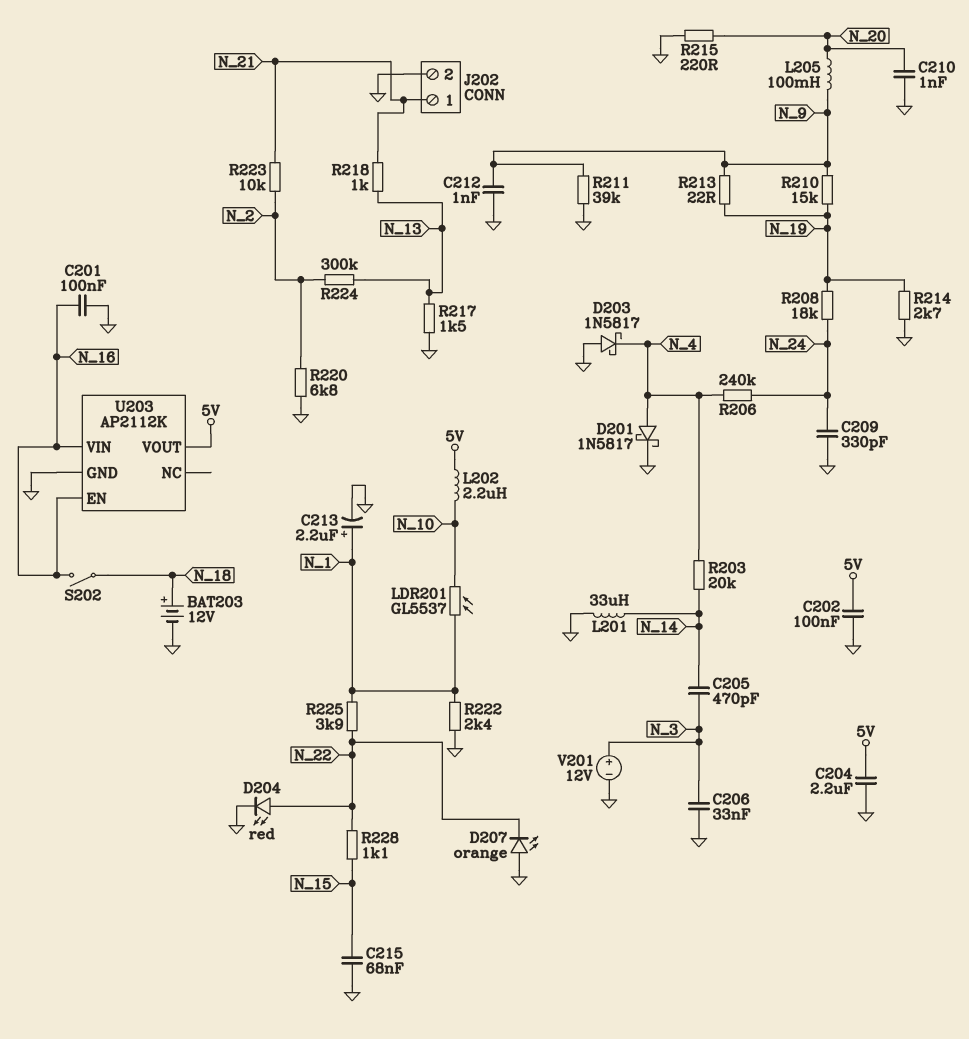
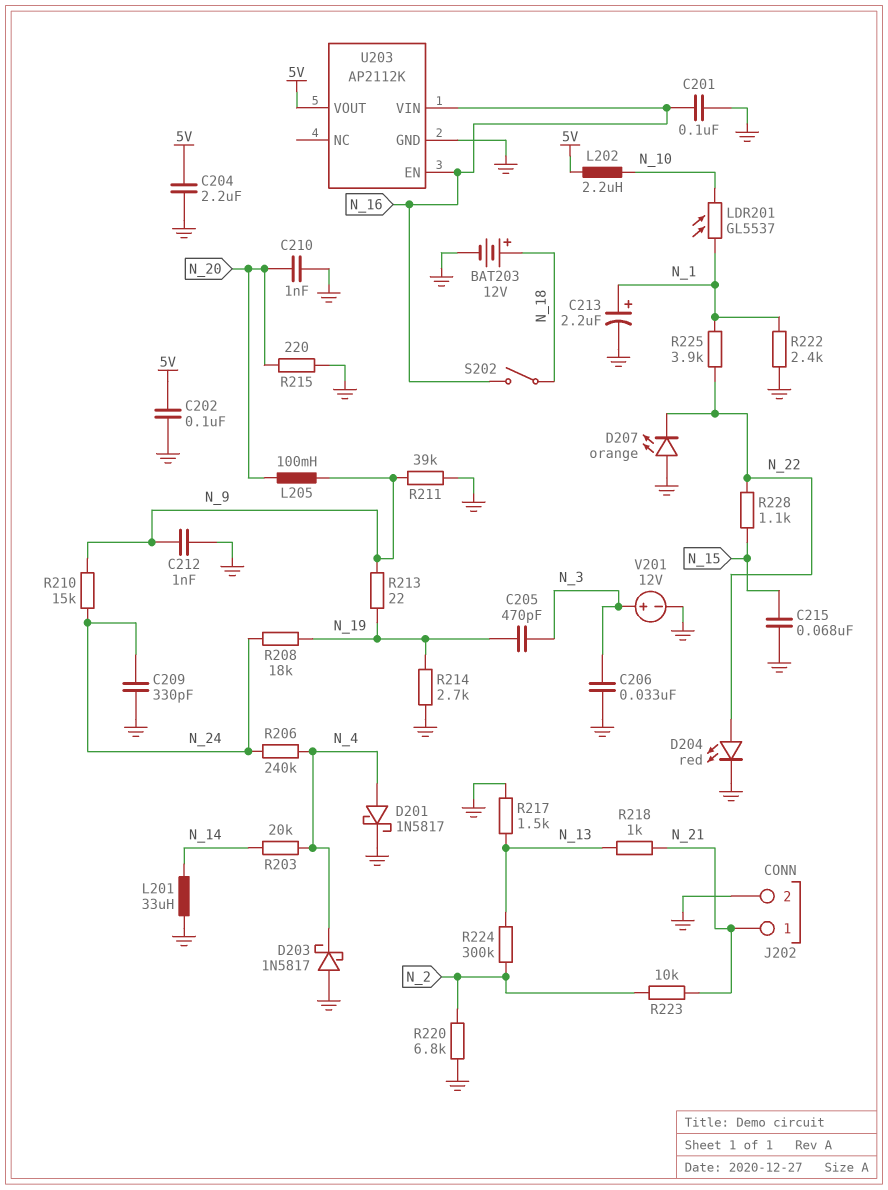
C205: 470pF (N_3, N_14) -> 470pF (N_3, N_19)
R210: 15k (N_9, N_19) -> 15k (N_9, N_24)

